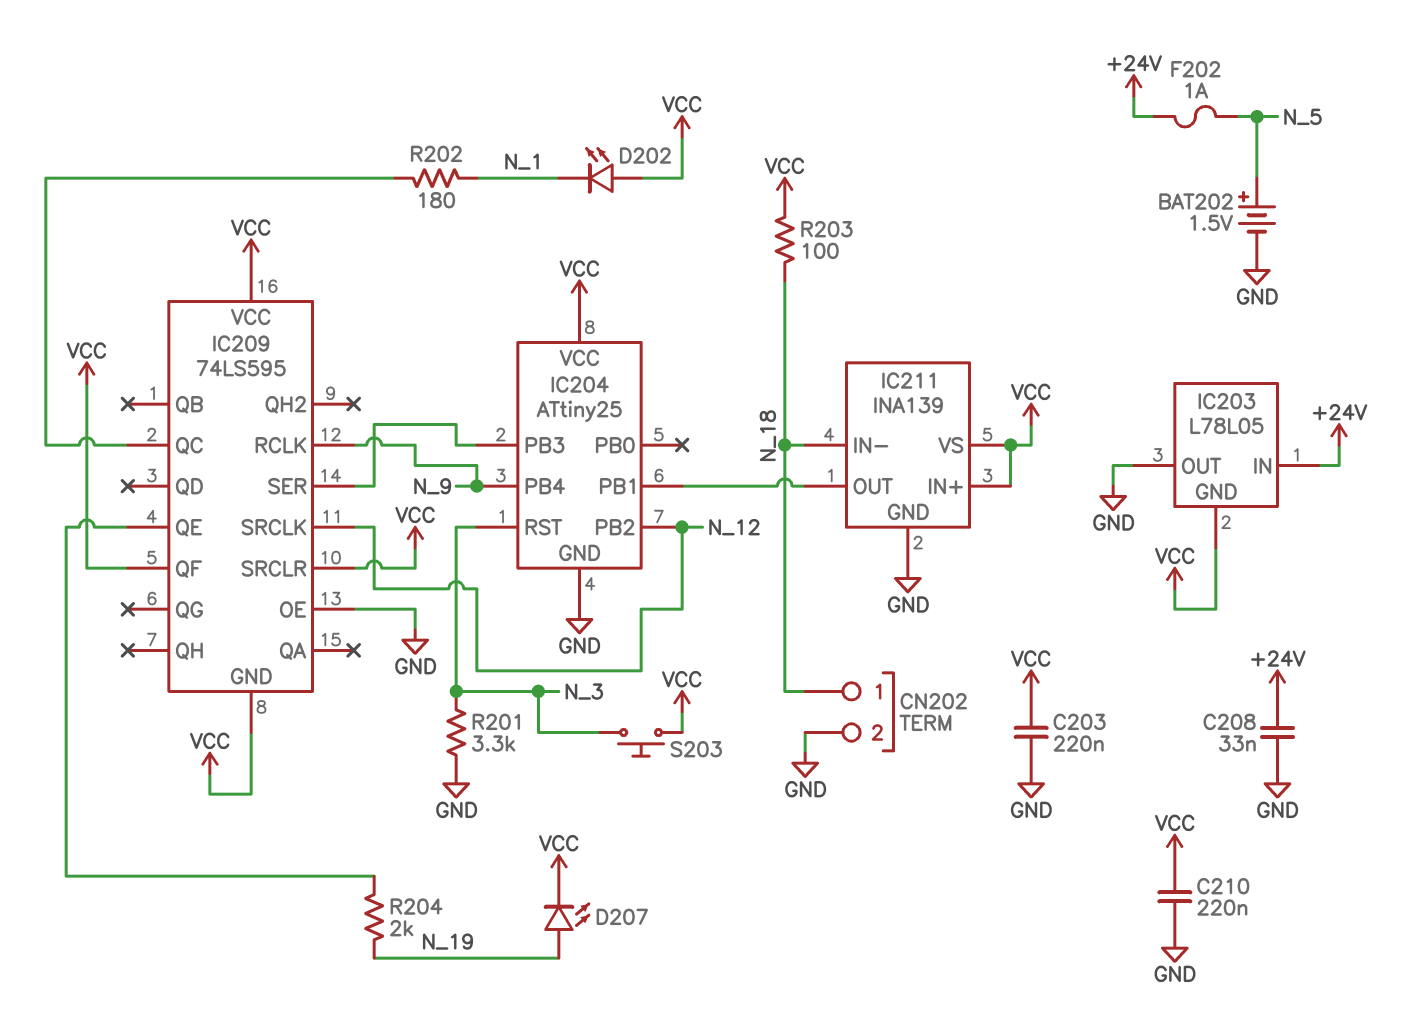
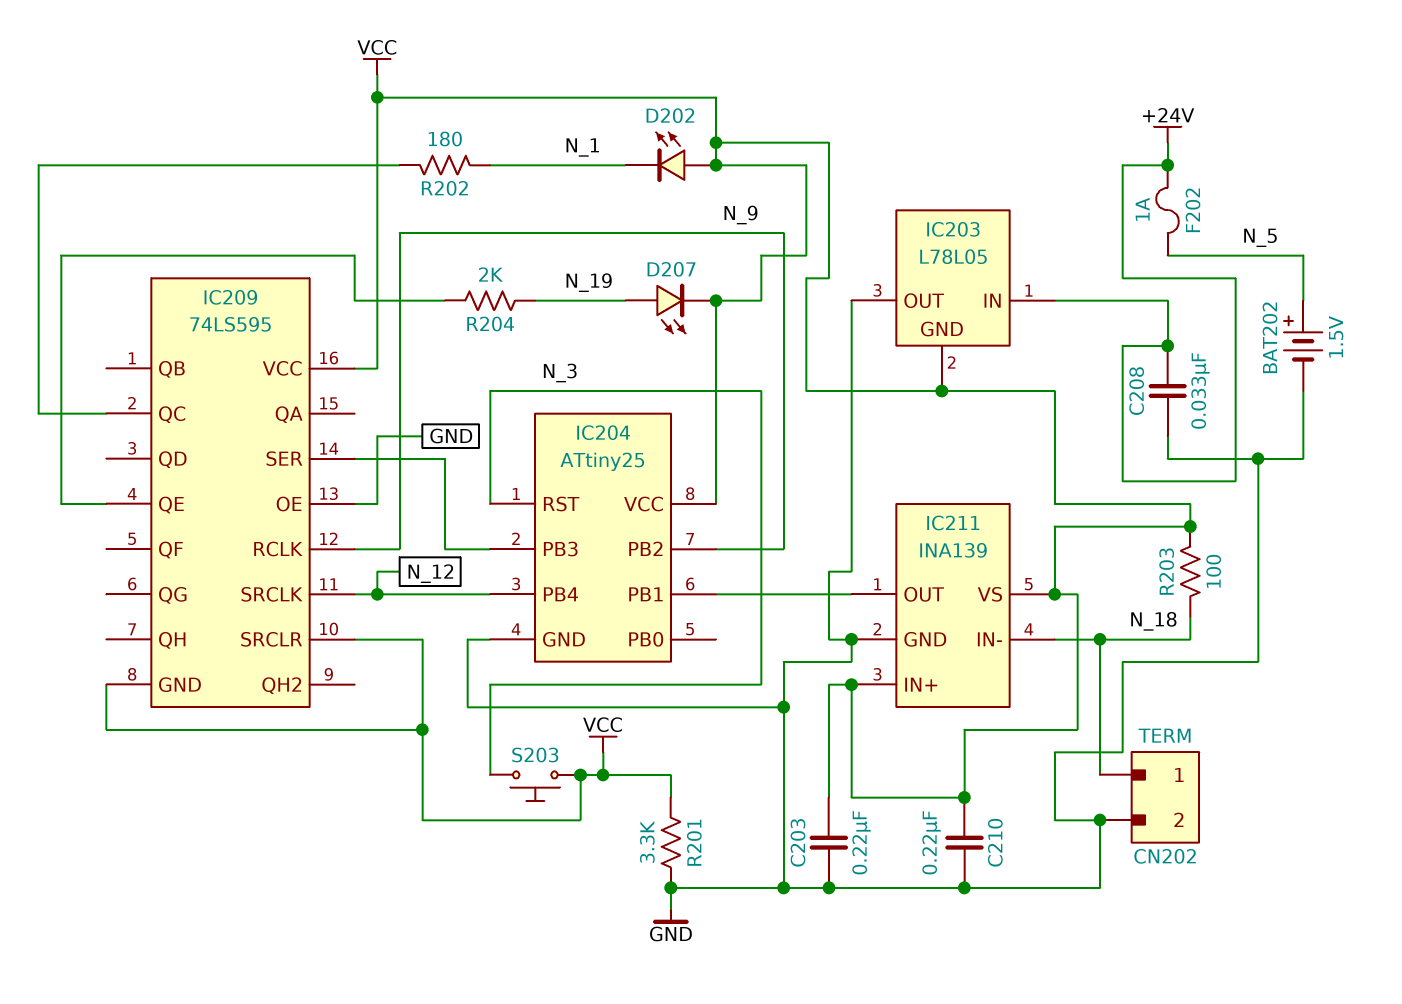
IC204 pin PB2: N_12 -> N_9
IC204 pin PB4: N_9 -> N_12
IC209 pin QF: VCC -> none
R201: 3.3k (GND, N_3) -> 3.3k (GND, VCC)

